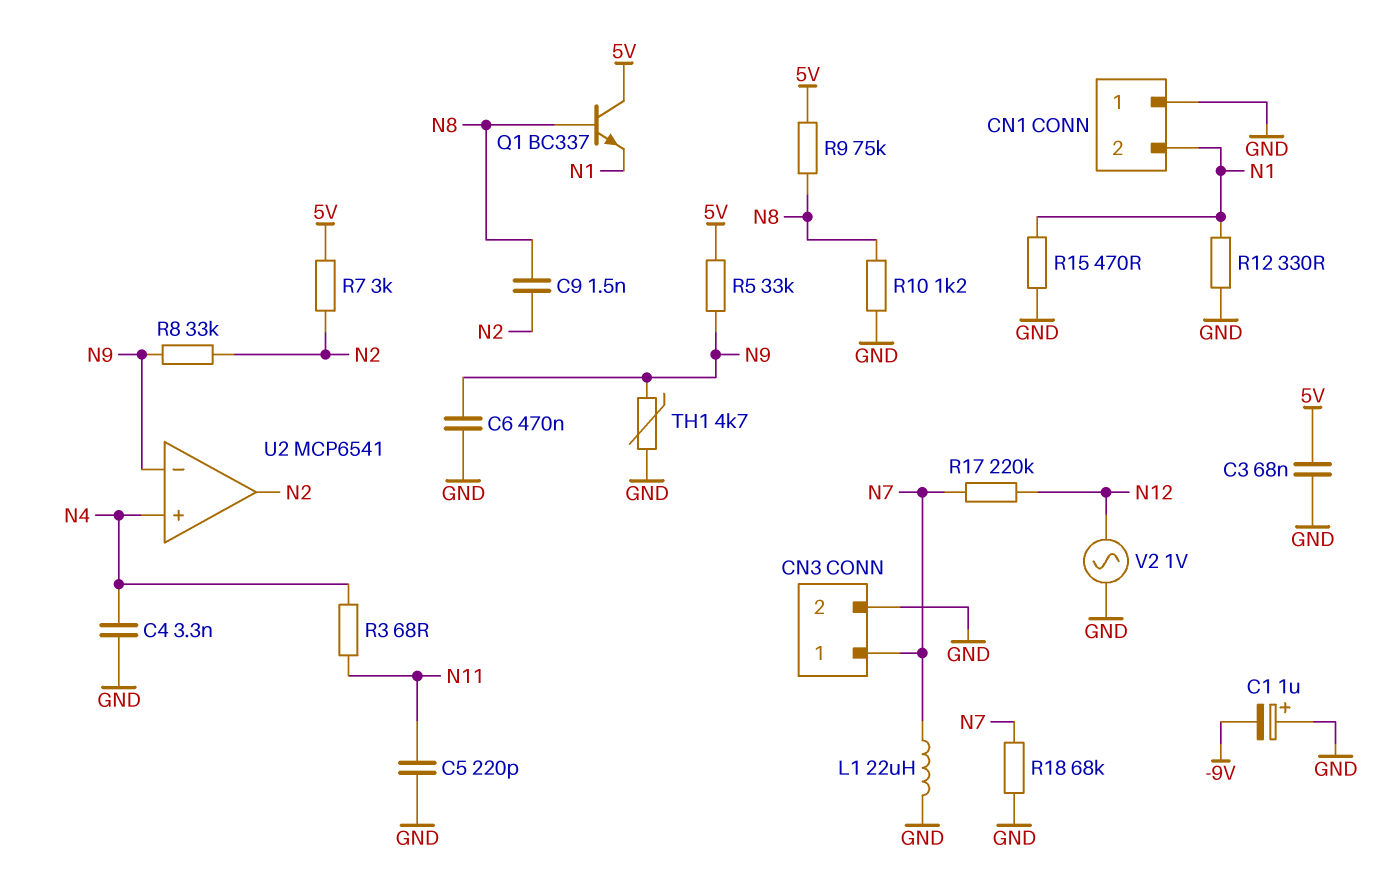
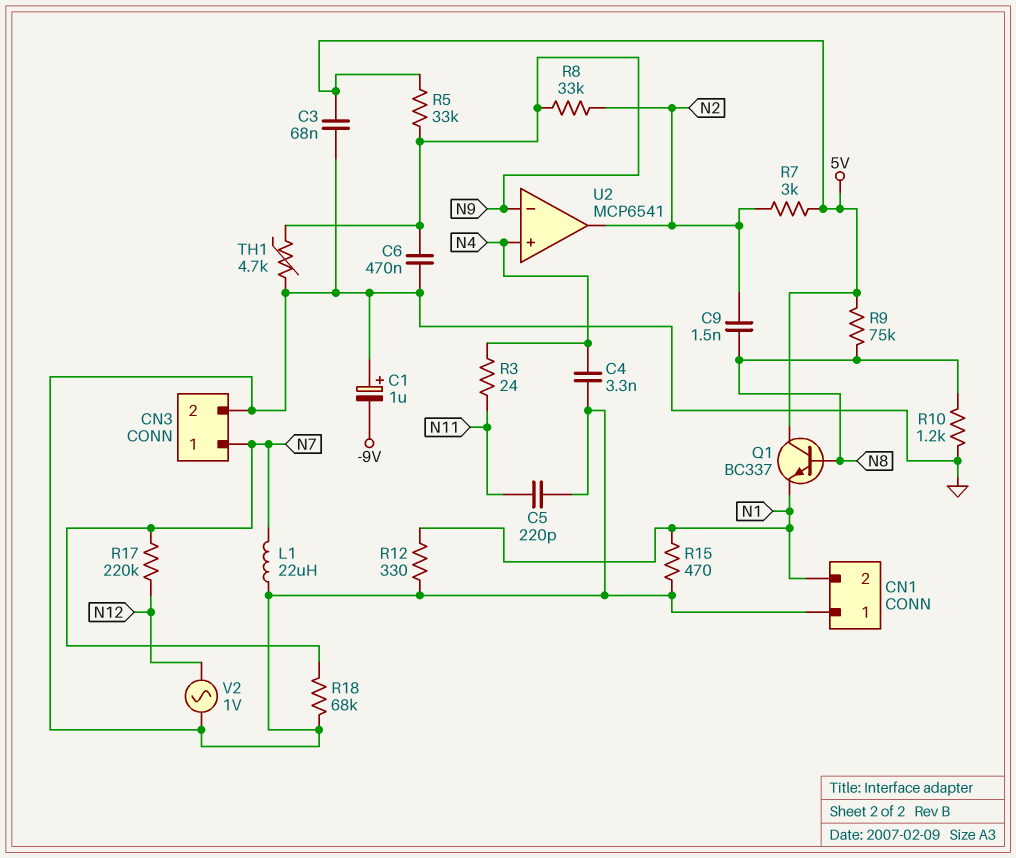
R3: 68 (N4, N11) -> 24 (N4, N11)

